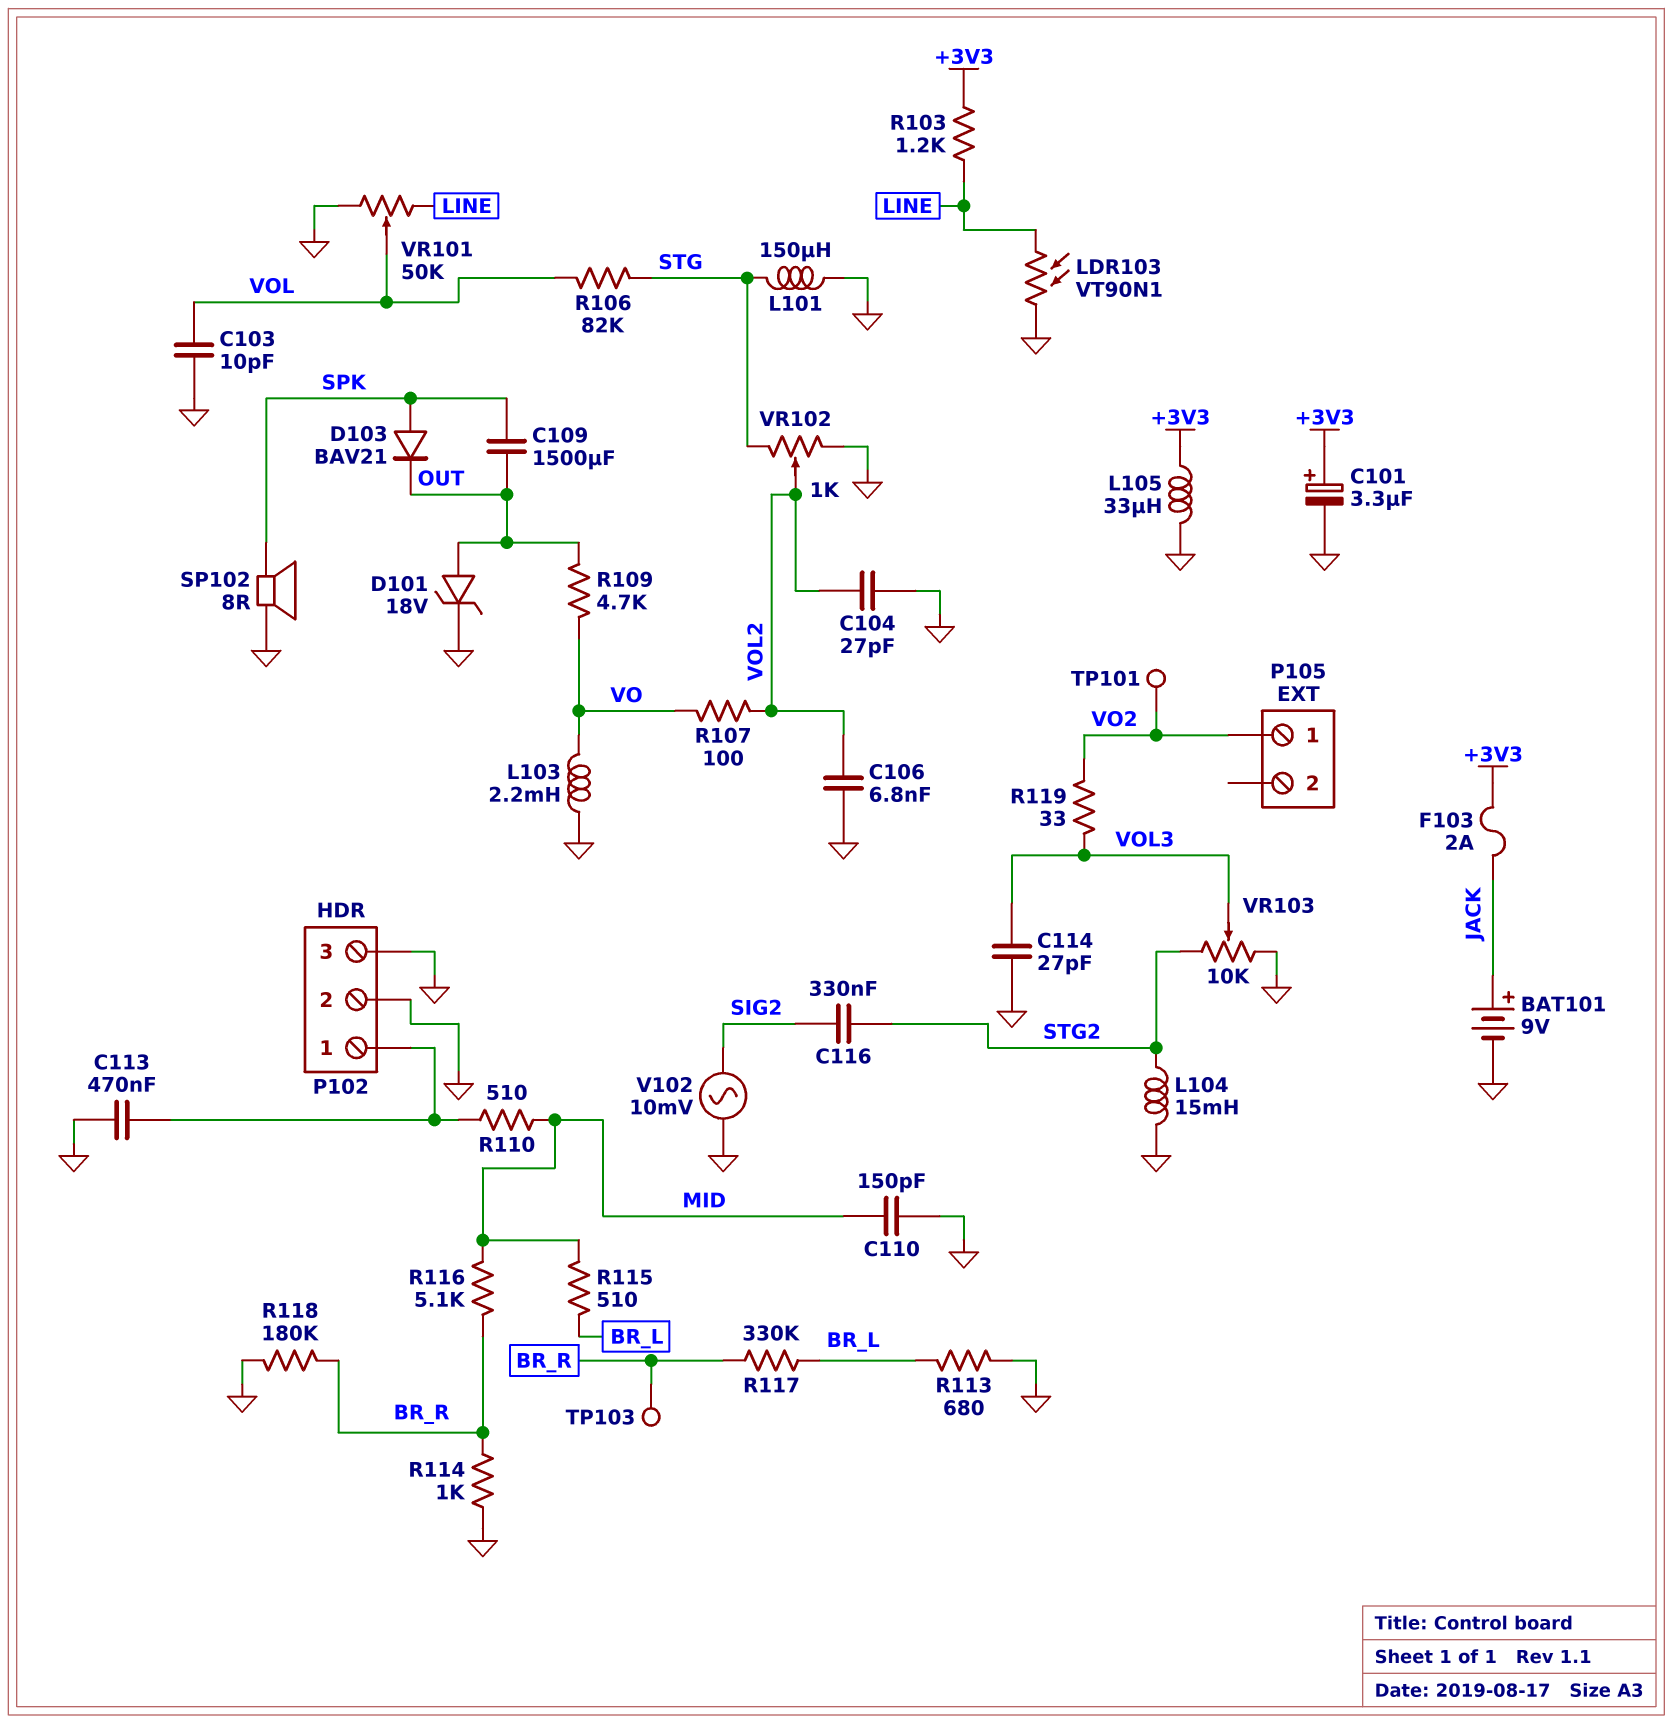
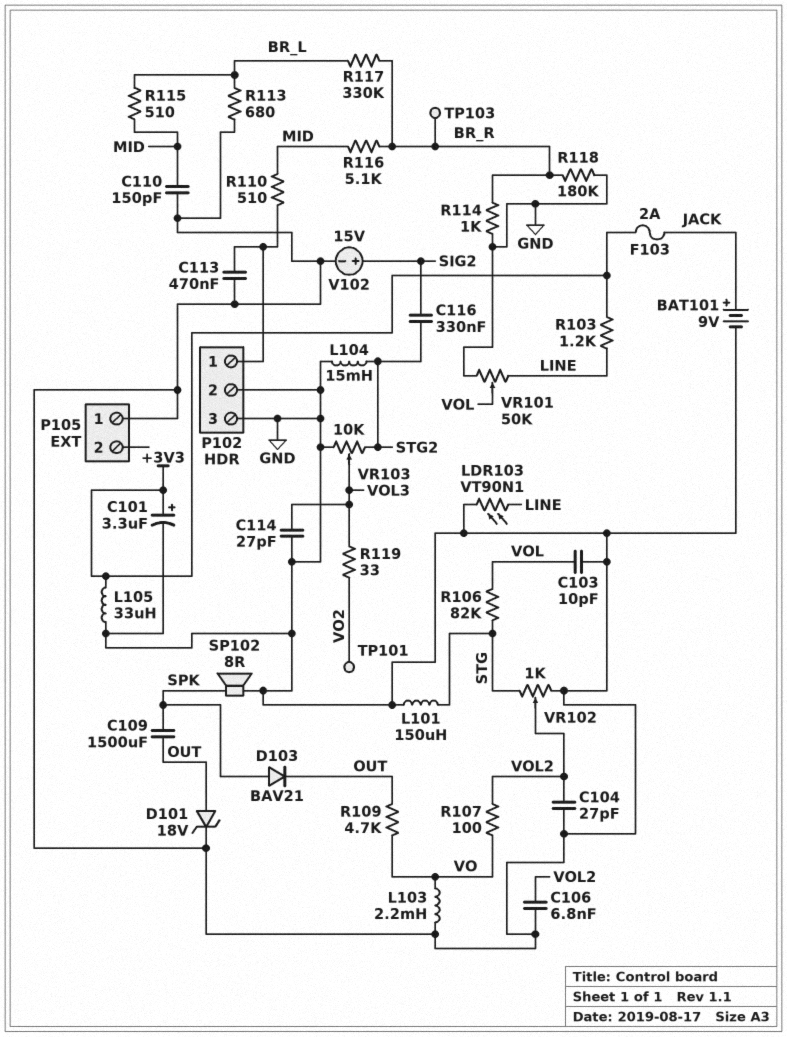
P105 pin 1: VO2 -> GND
V102: AC 10mV (GND, SIG2) -> 15V (plus SIG2, minus GND)

